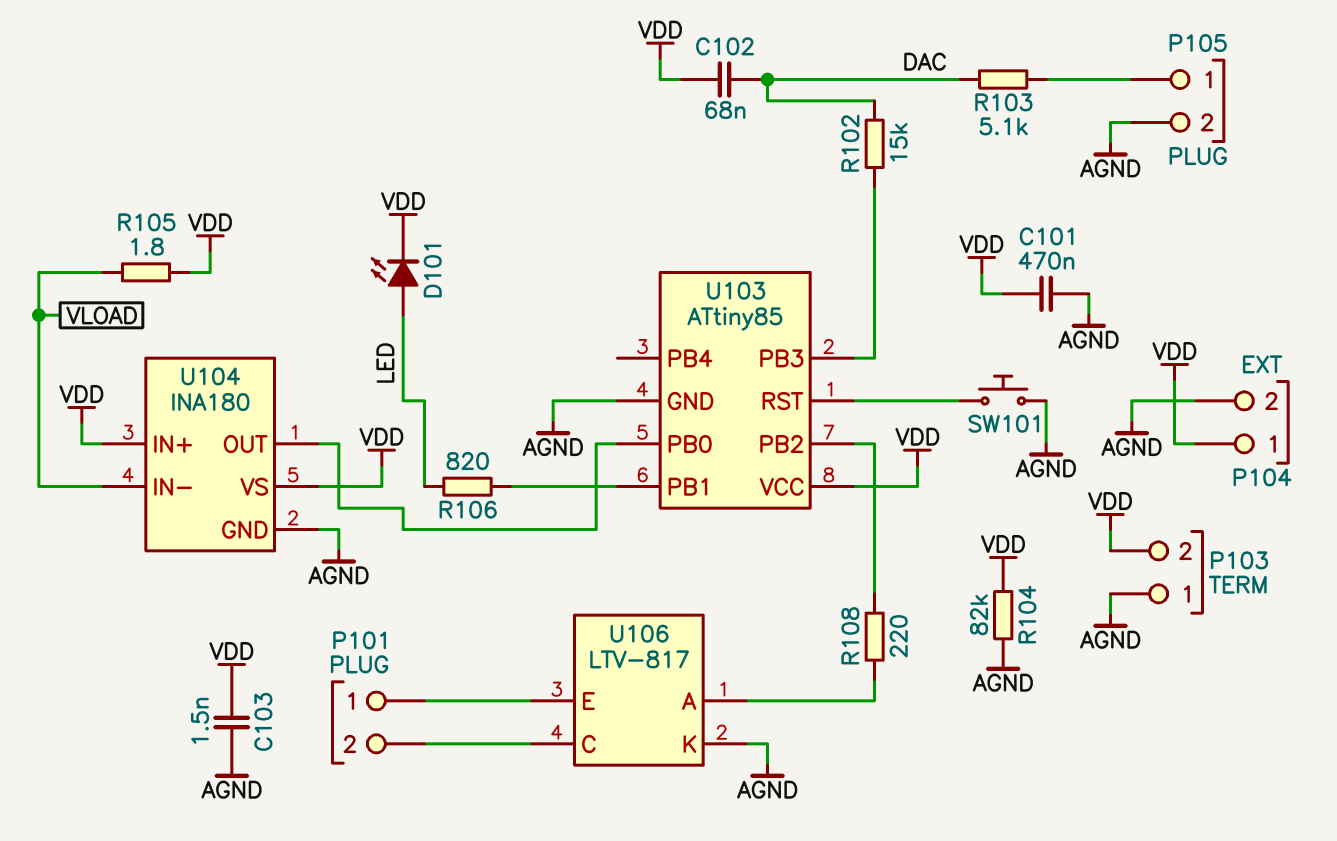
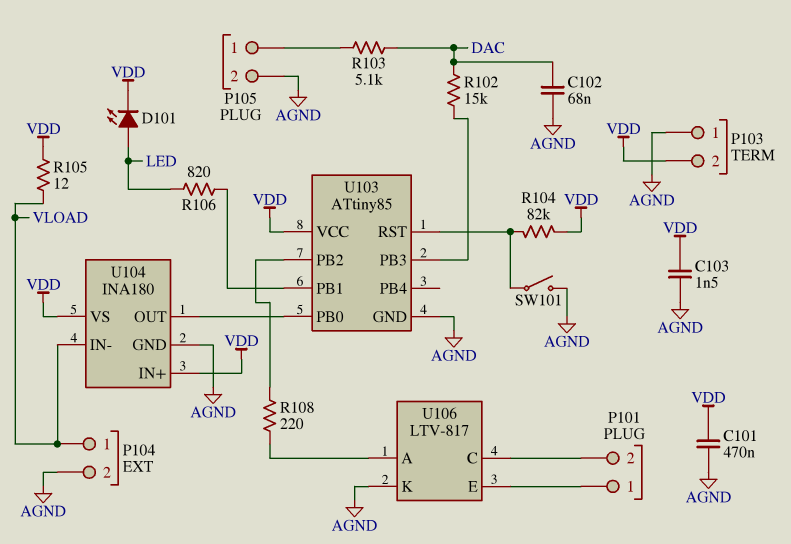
C102: 68nF (DAC, VDD) -> 68nF (AGND, DAC)
P104 pin 1: VDD -> VLOAD
R104: 82k (AGND, VDD) -> 82k (U103/RST, VDD)
R105: 1.8 (VDD, VLOAD) -> 12 (VDD, VLOAD)
SW101: button (AGND, U103/RST) -> switch (AGND, U103/RST)

